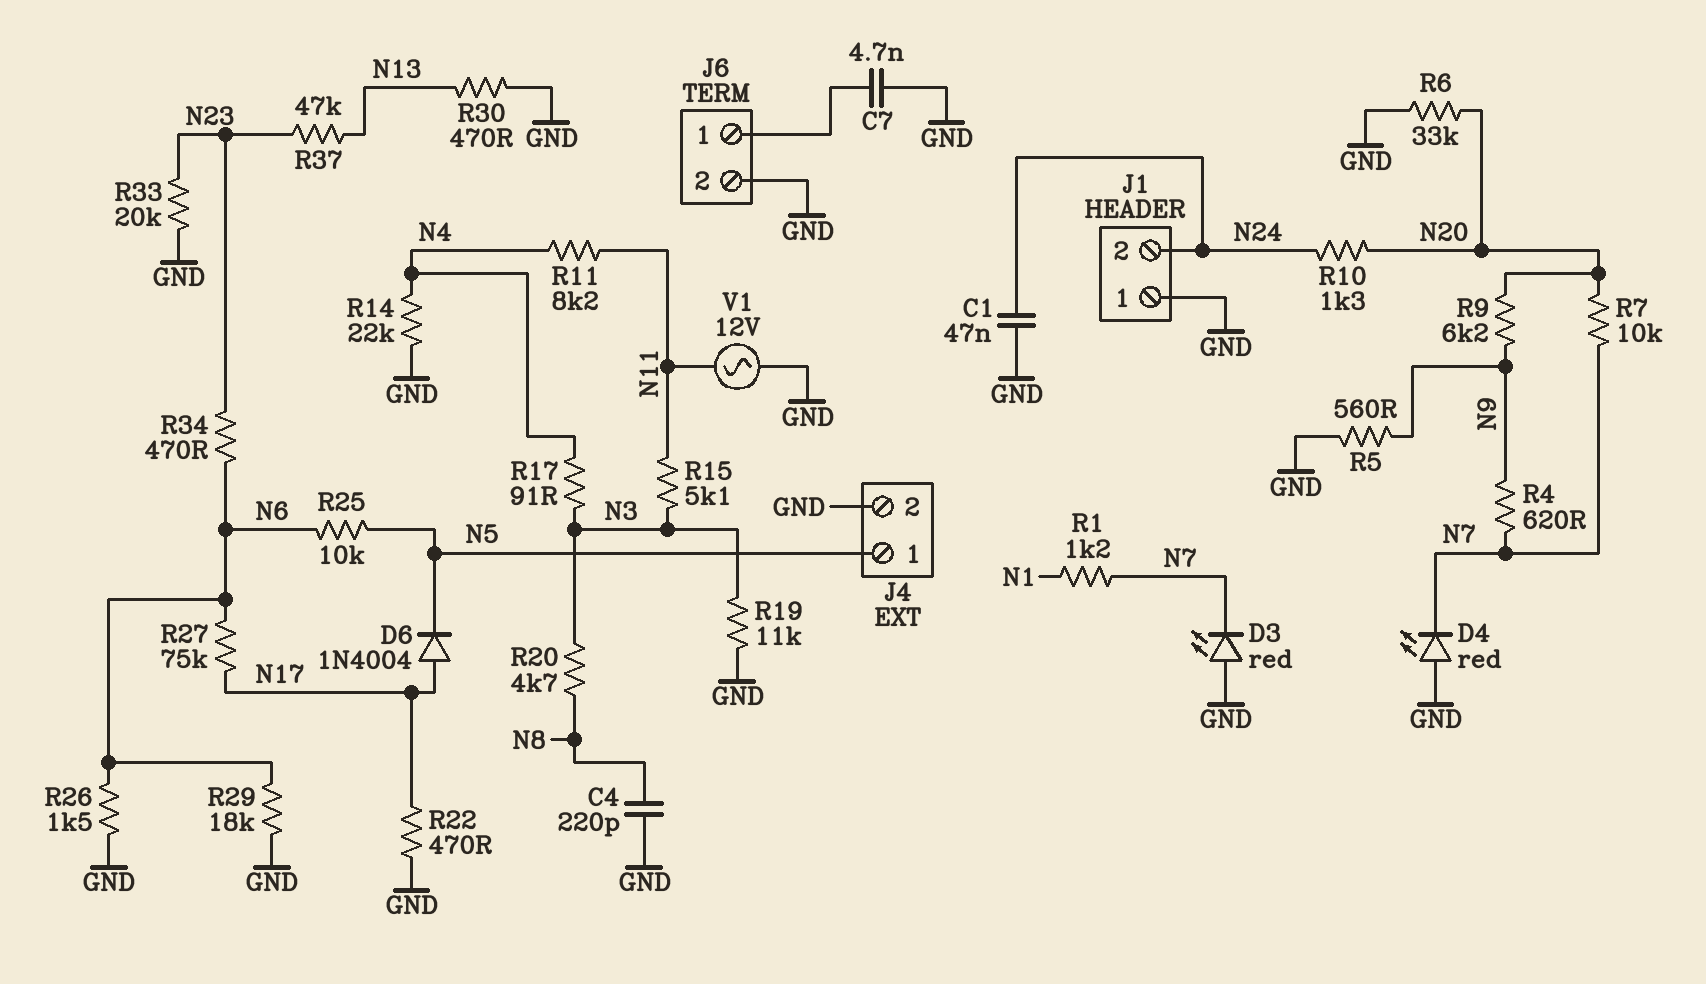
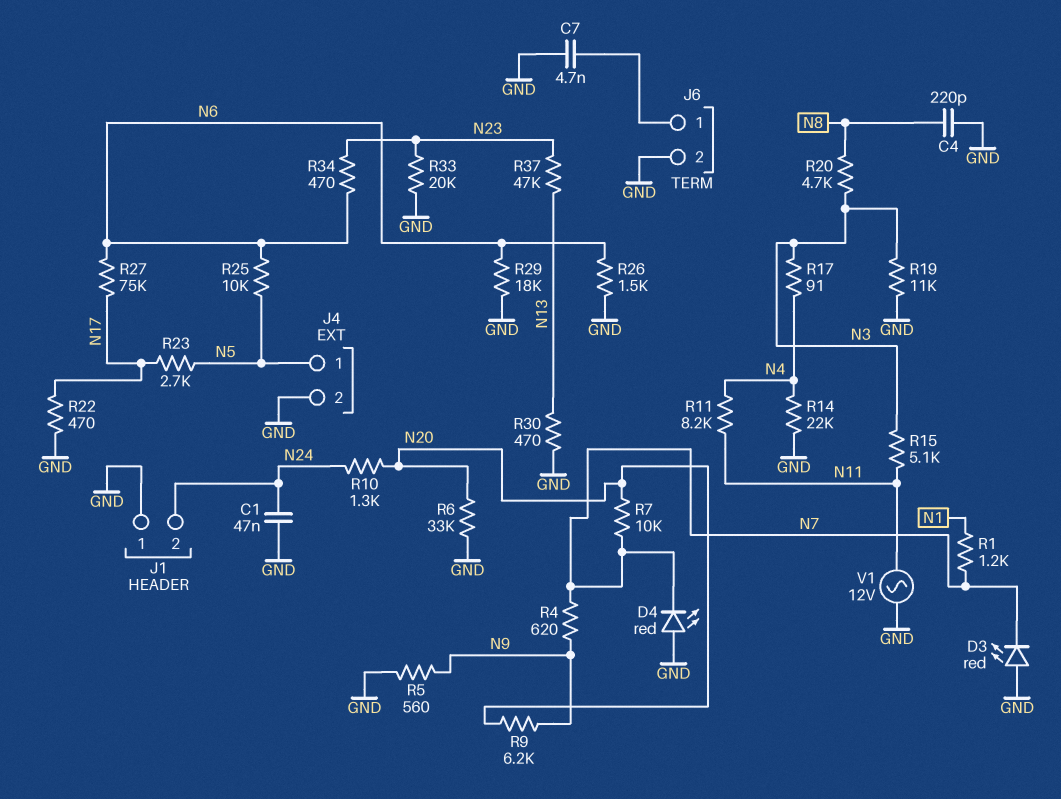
D6: diode 1N4004 (A N17, K N5) -> none
R23: none -> 2.7k (N5, N17)

